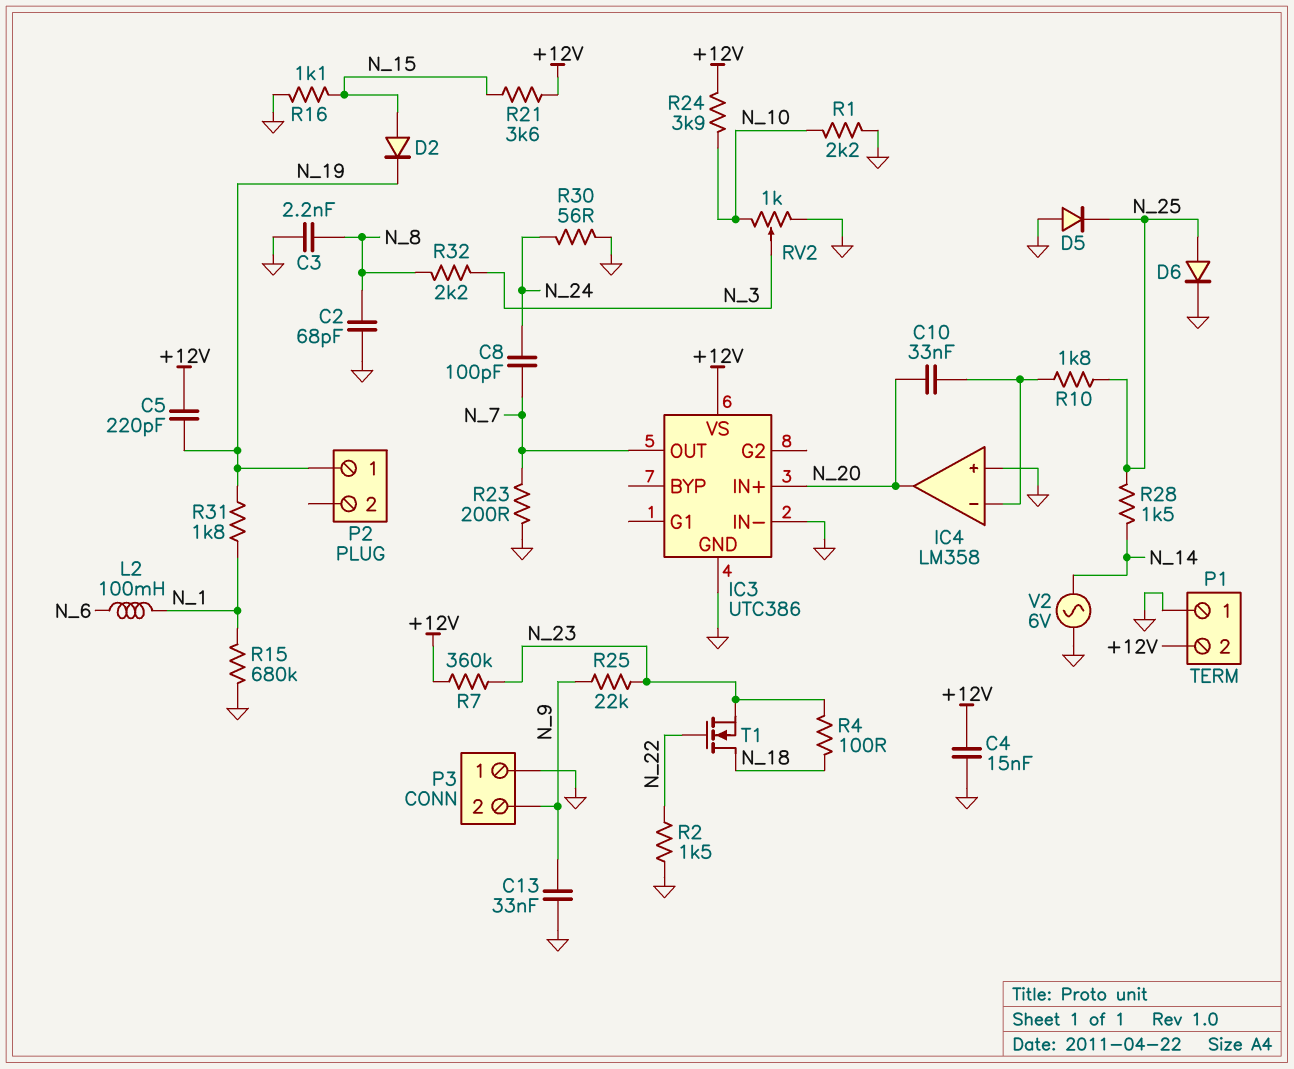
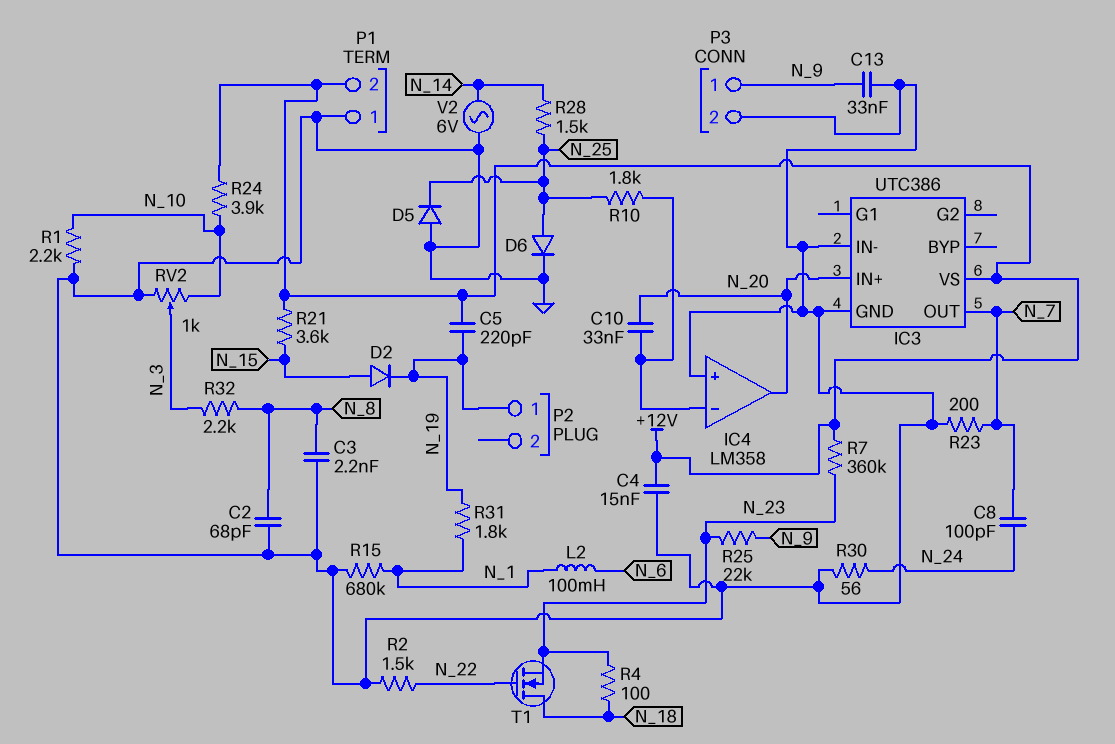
P3 pin 1: GND -> N_9
P3 pin 2: N_9 -> GND
R16: 1.1k (GND, N_15) -> none

